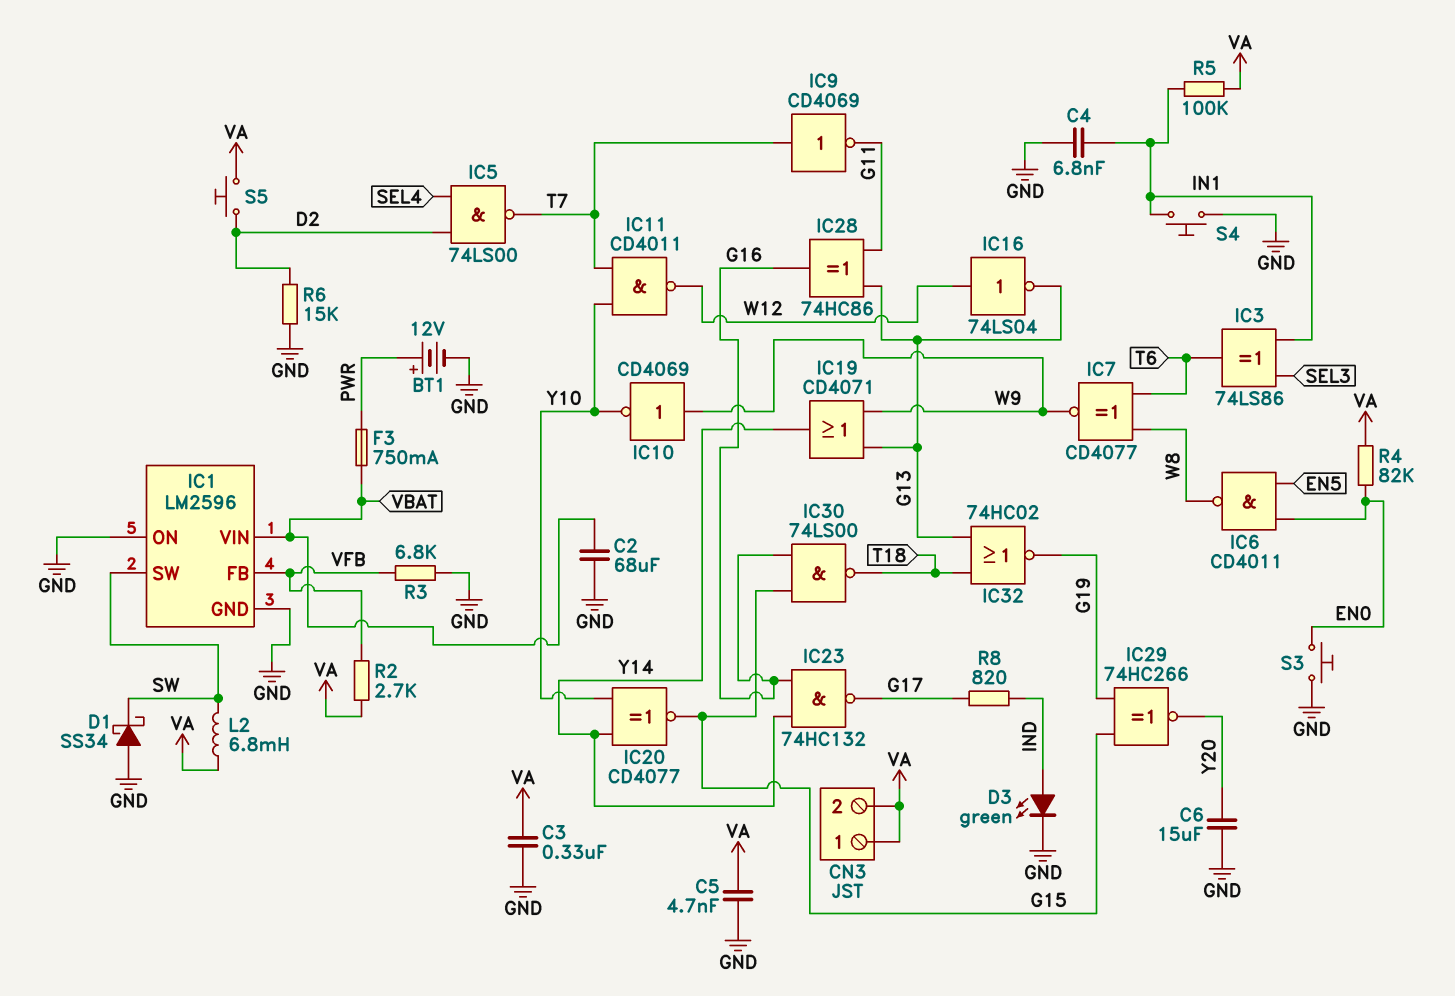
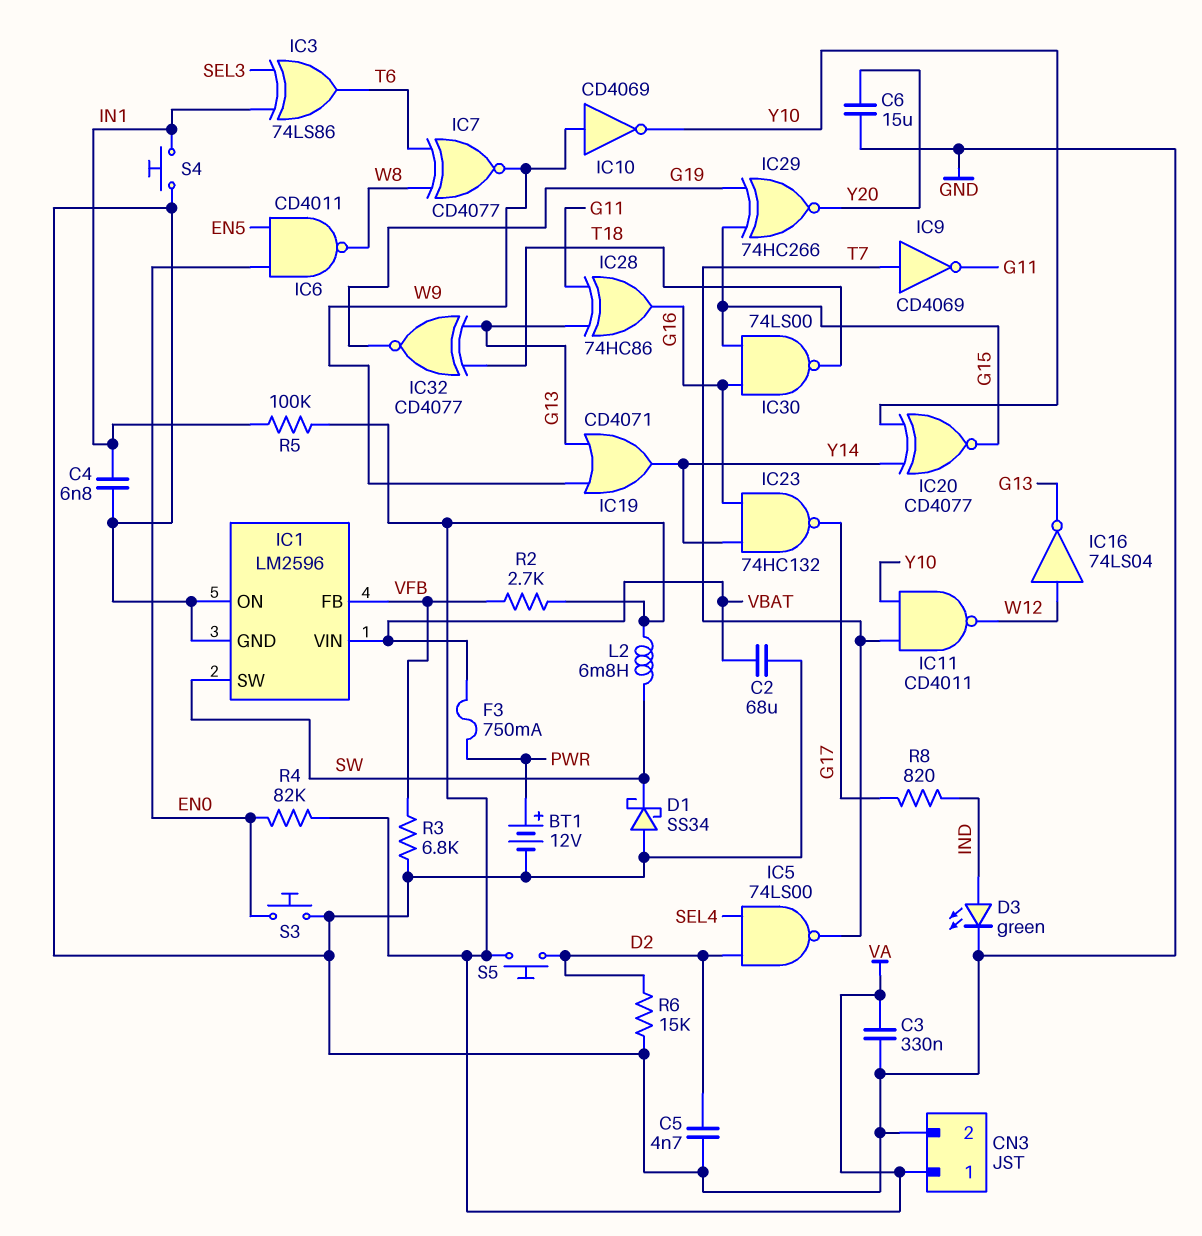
C5: 4.7nF (GND, VA) -> 4.7nF (D2, GND)
CN3 pin 2: VA -> GND
IC32: NOR 74HC02 (in G13, in T18, out G19) -> XNOR CD4077 (in G13, in T18, out G19)

